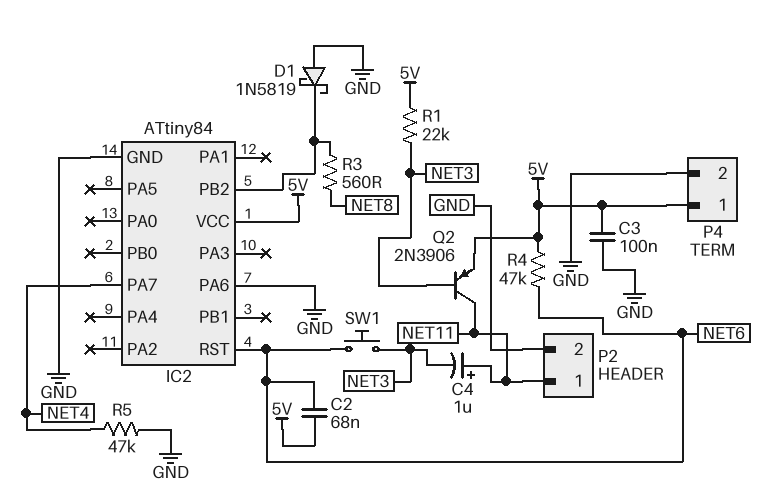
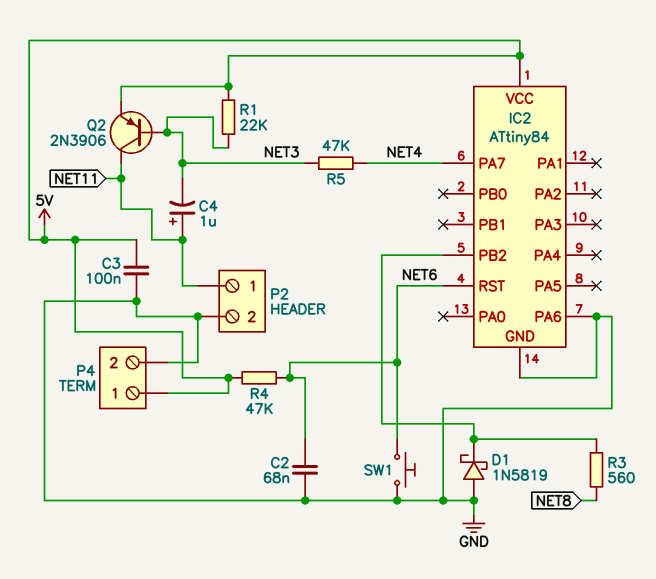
C2: 68nF (5V, NET6) -> 68nF (GND, NET6)
R5: 47k (GND, NET4) -> 47k (NET3, NET4)
SW1: button (NET3, NET6) -> button (GND, NET6)

